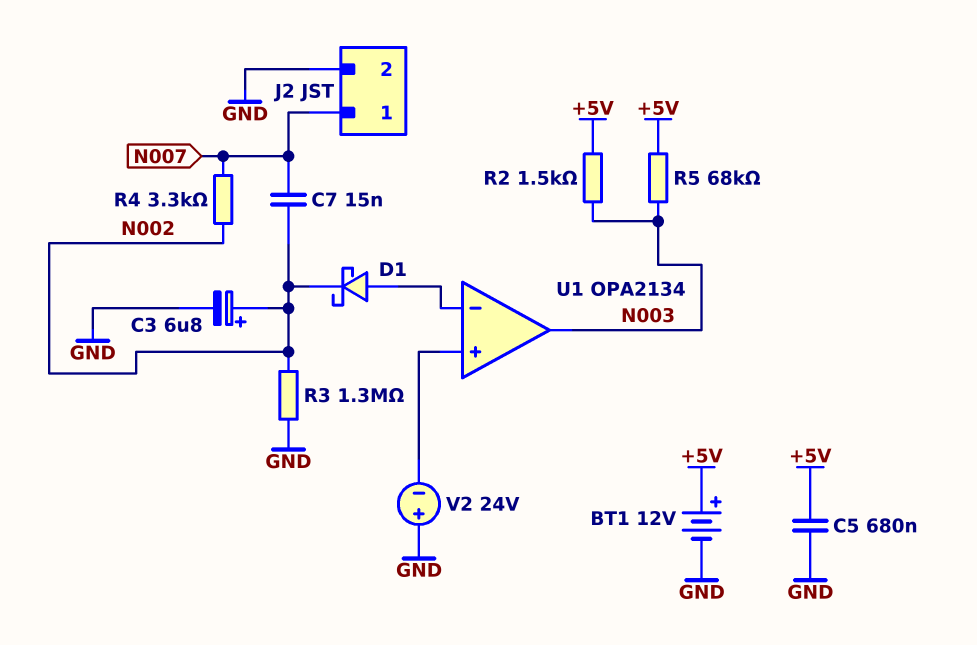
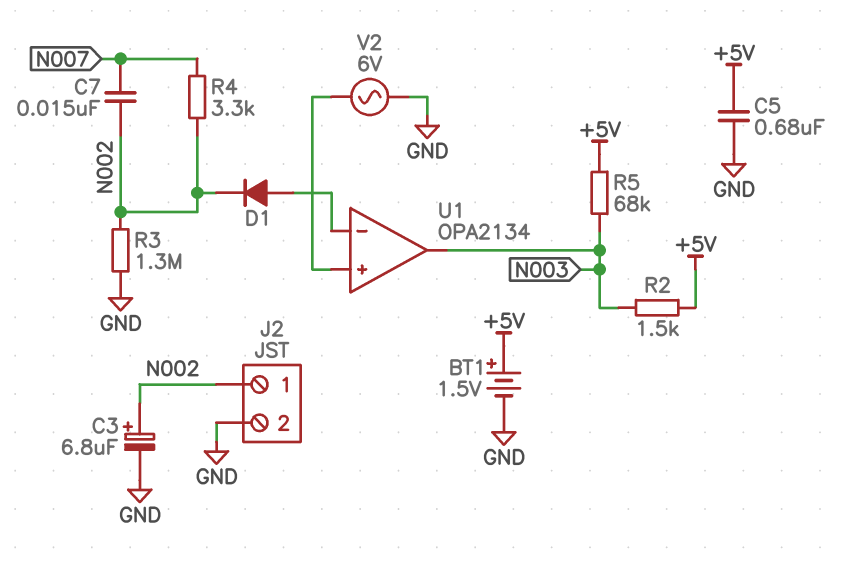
BT1: 12V (plus +5V, minus GND) -> 1.5V (plus +5V, minus GND)
D1: schottky (A U1/in-, K N002) -> diode (A U1/in-, K N002)
J2 pin 1: N007 -> N002
V2: 24V (plus GND, minus U1/in+) -> AC 6V (GND, U1/in+)

